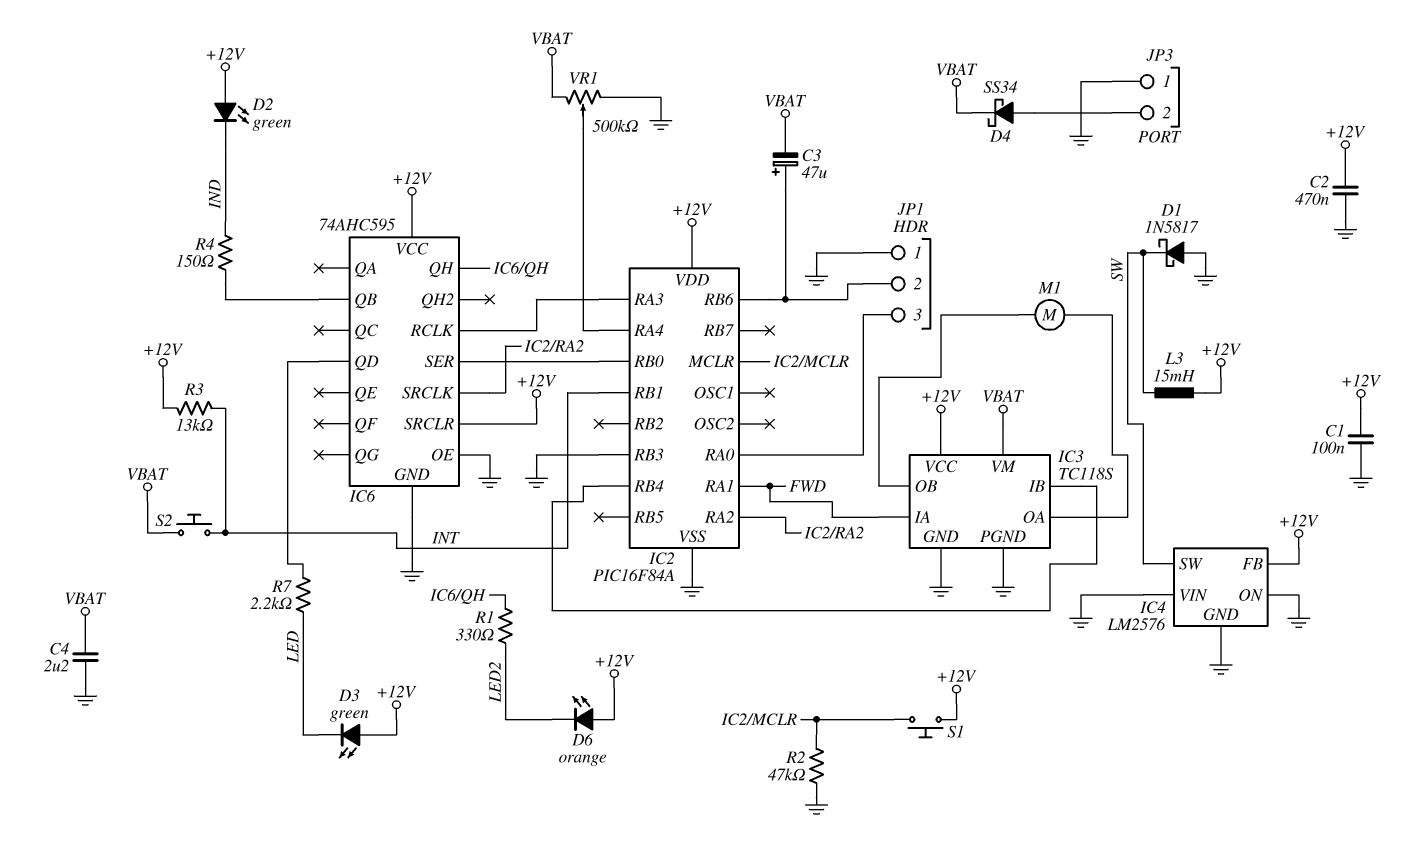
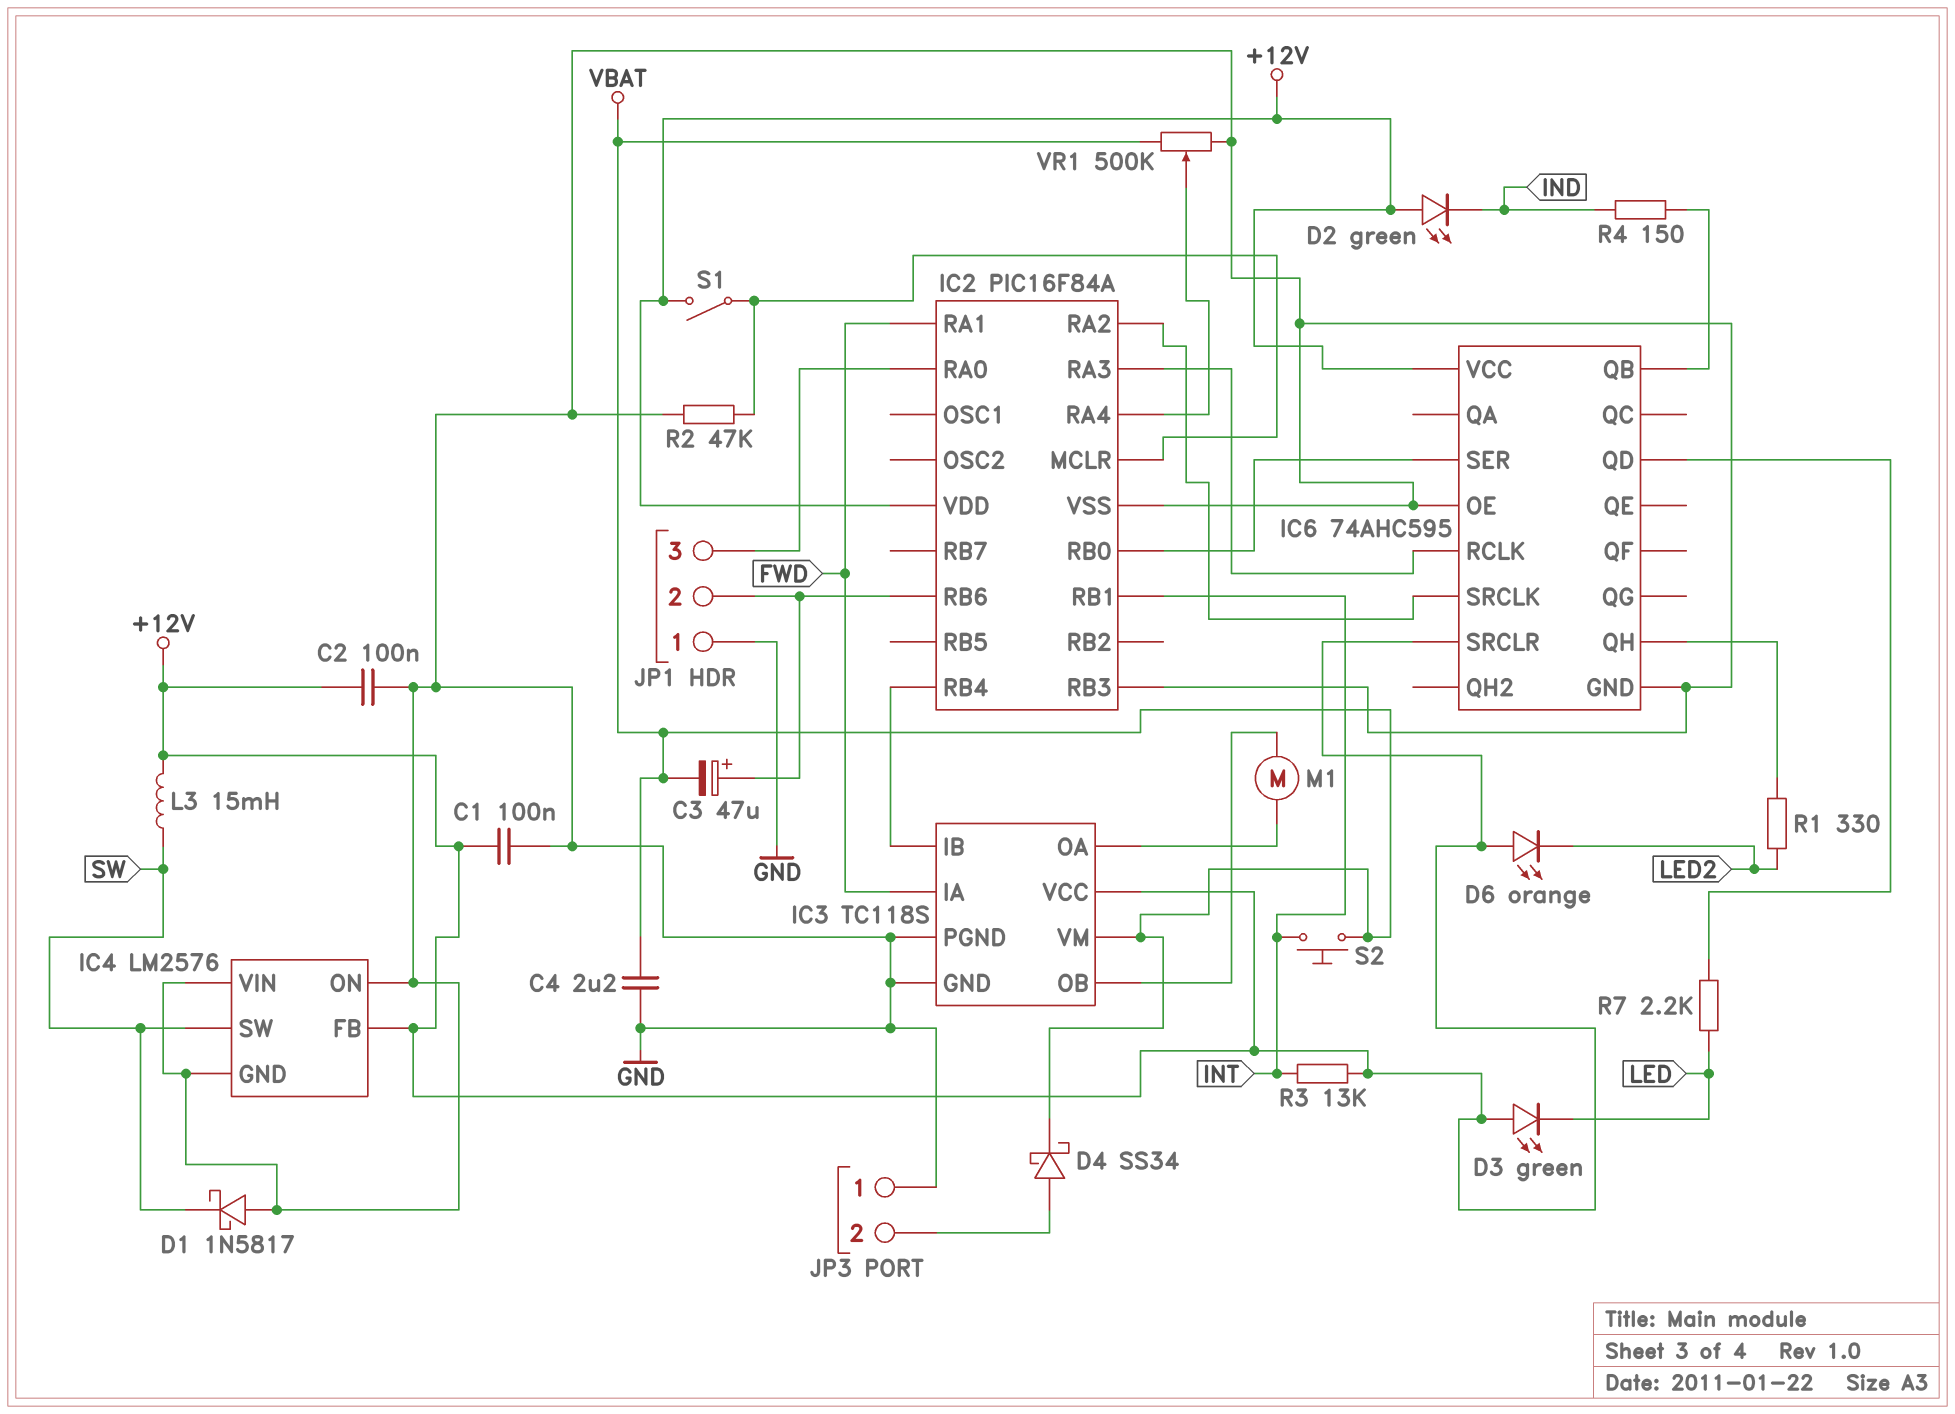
C2: 470nF (+12V, GND) -> 100nF (+12V, GND)
S1: button (+12V, IC2/MCLR) -> switch (+12V, IC2/MCLR)

